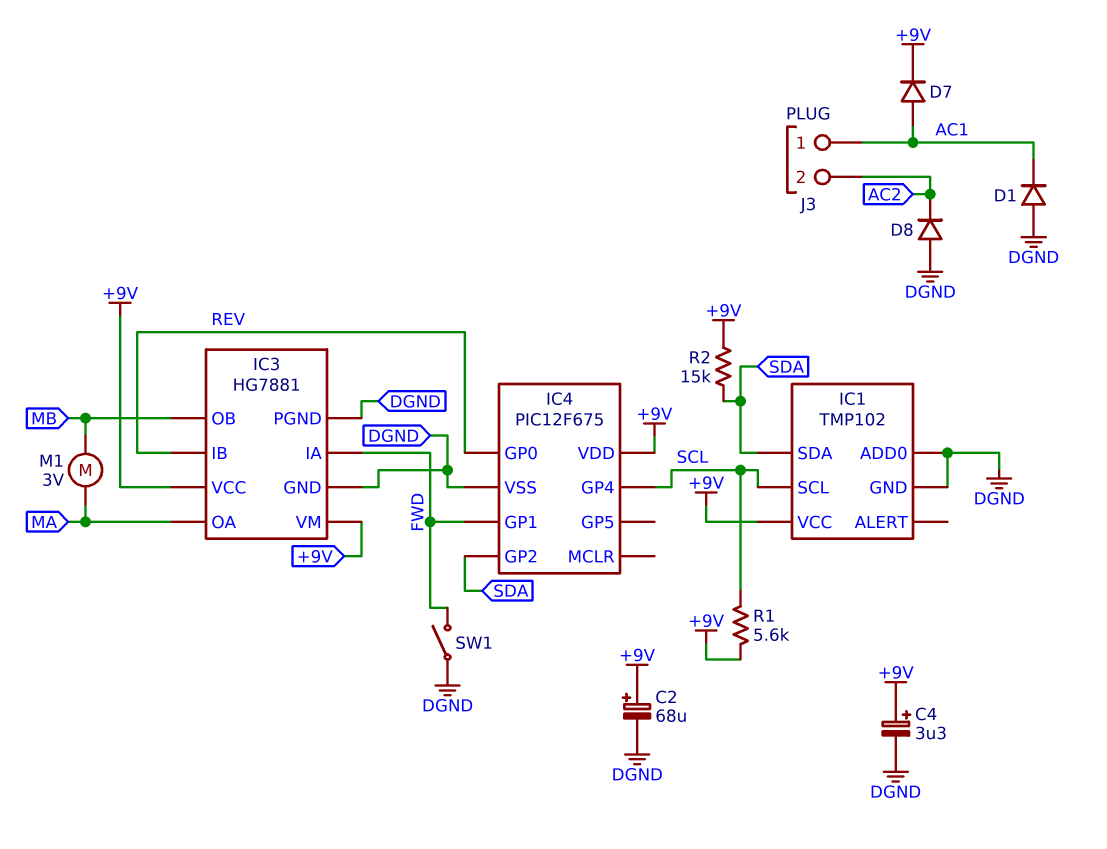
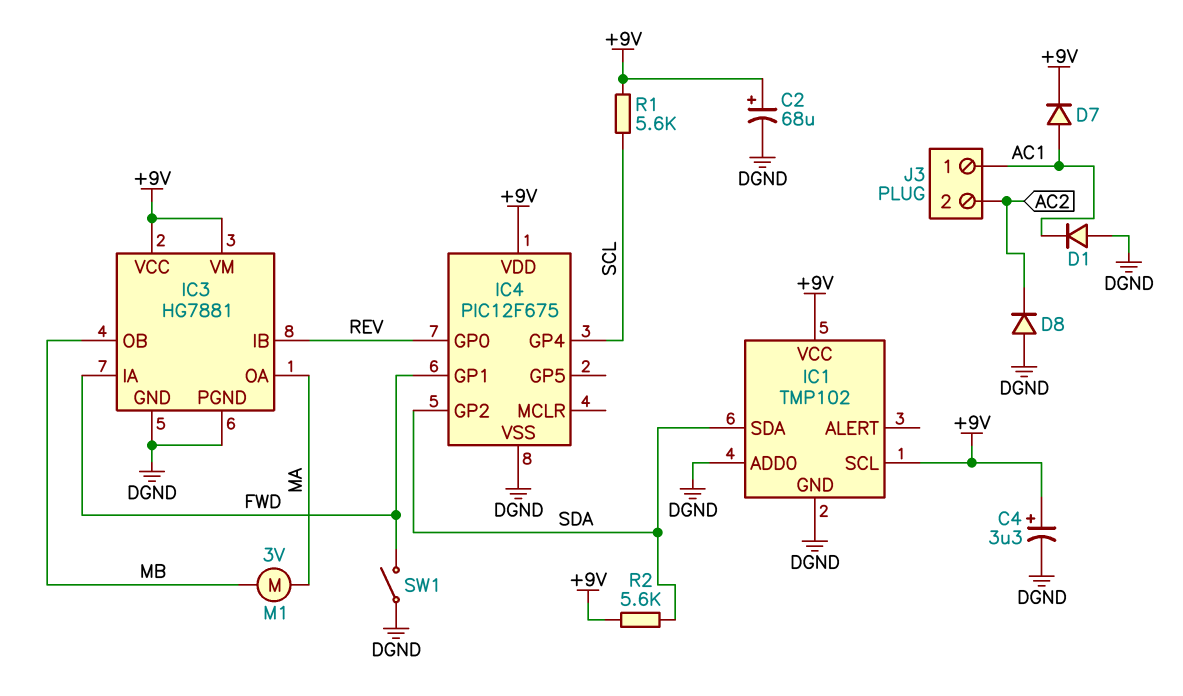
IC1 pin SCL: SCL -> +9V
R2: 15k (+9V, SDA) -> 5.6k (+9V, SDA)

